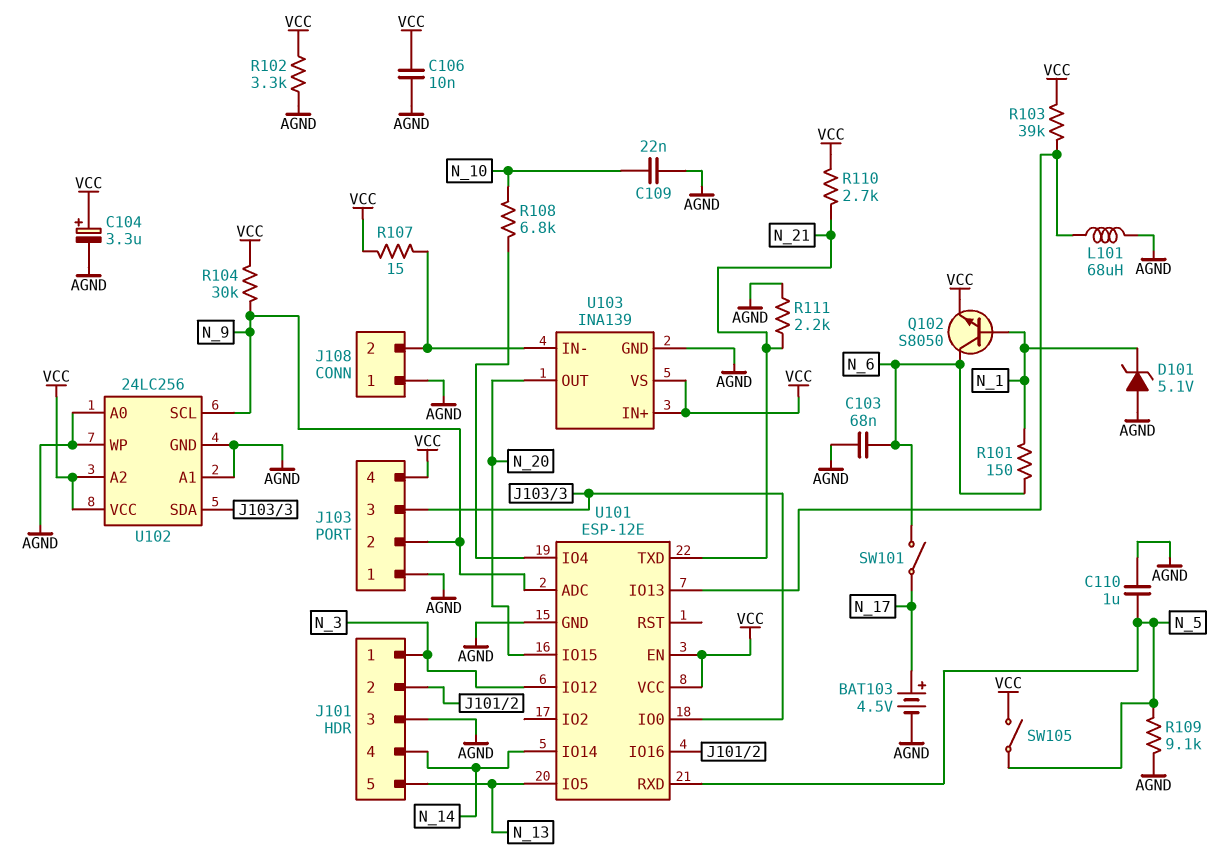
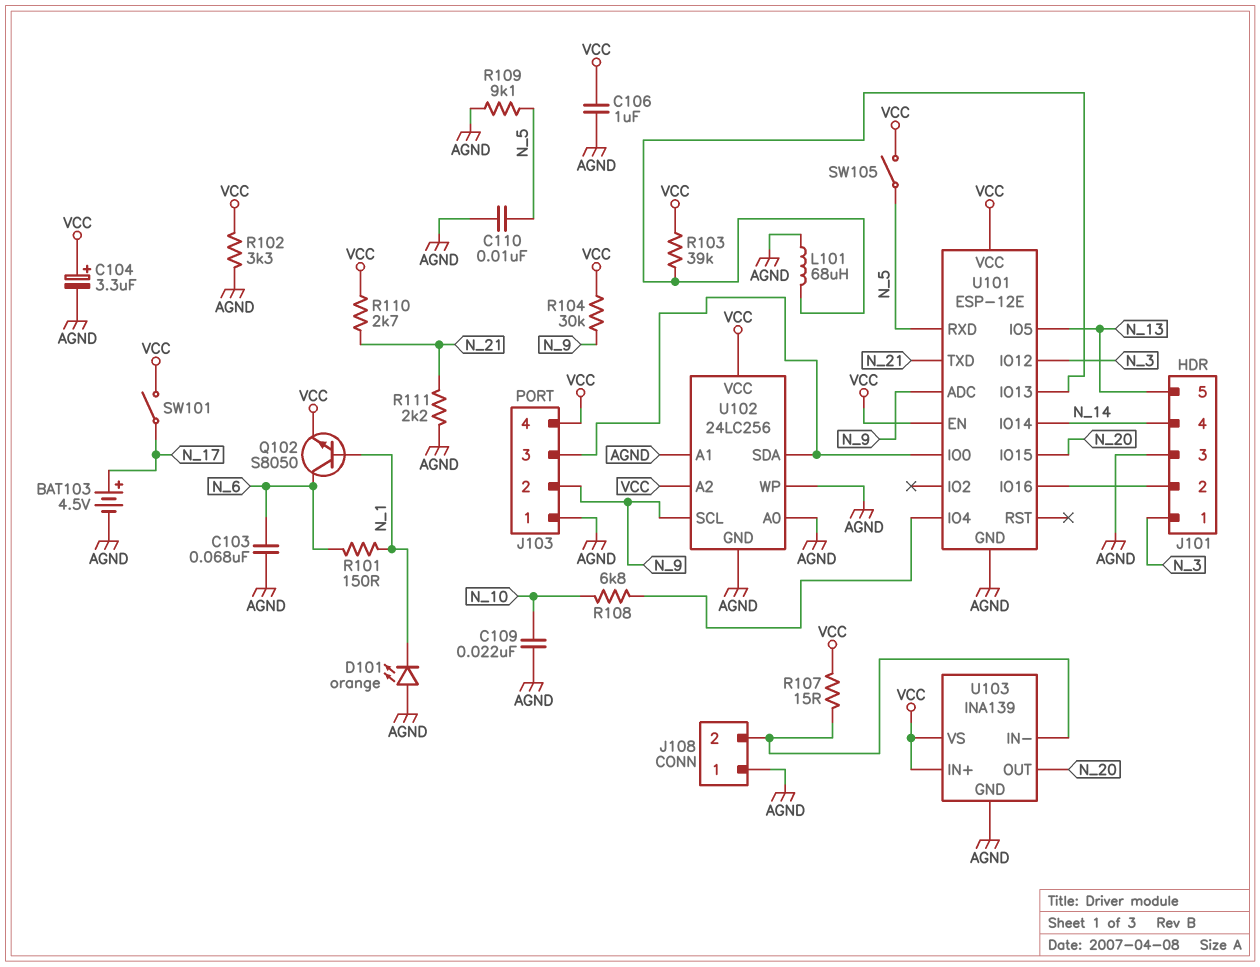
C106: 10nF (AGND, VCC) -> 1uF (AGND, VCC)
C110: 1uF (AGND, N_5) -> 10nF (AGND, N_5)
D101: zener 5.1V (A AGND, K N_1) -> LED orange (A AGND, K N_1)
SW101: switch (N_6, N_17) -> switch (N_17, VCC)

